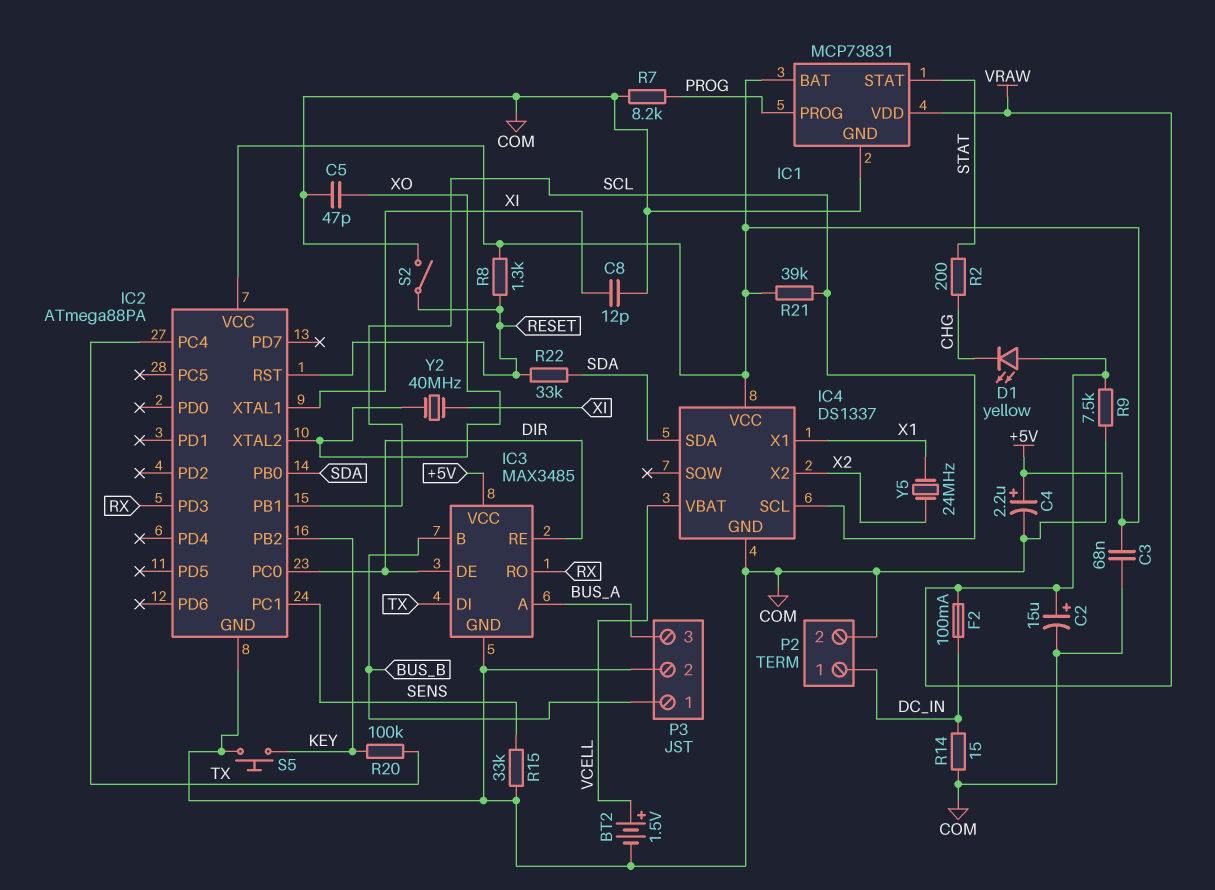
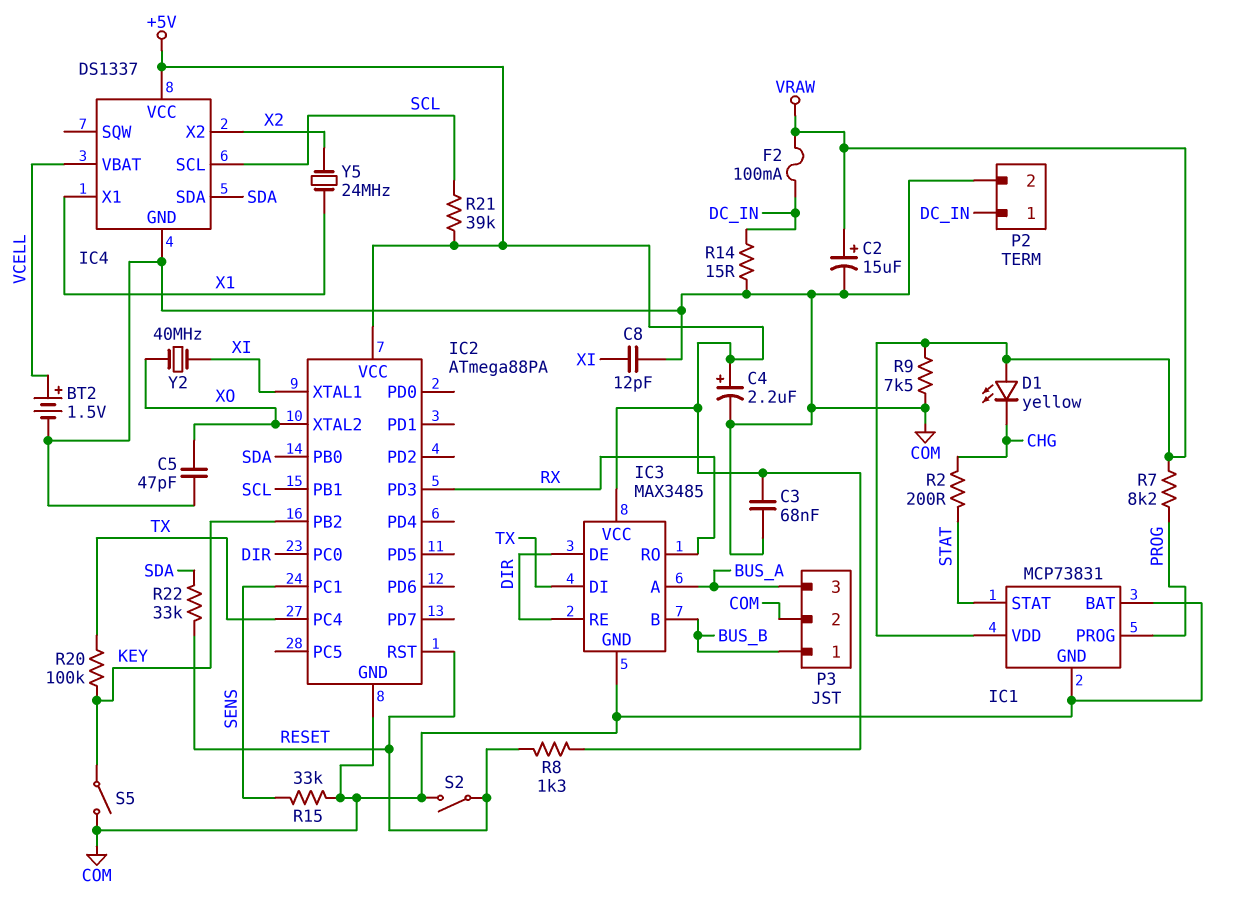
IC1 pin BAT: +5V -> COM
R7: 8.2k (COM, PROG) -> 8.2k (PROG, VRAW)
S5: button (COM, KEY) -> switch (COM, KEY)

